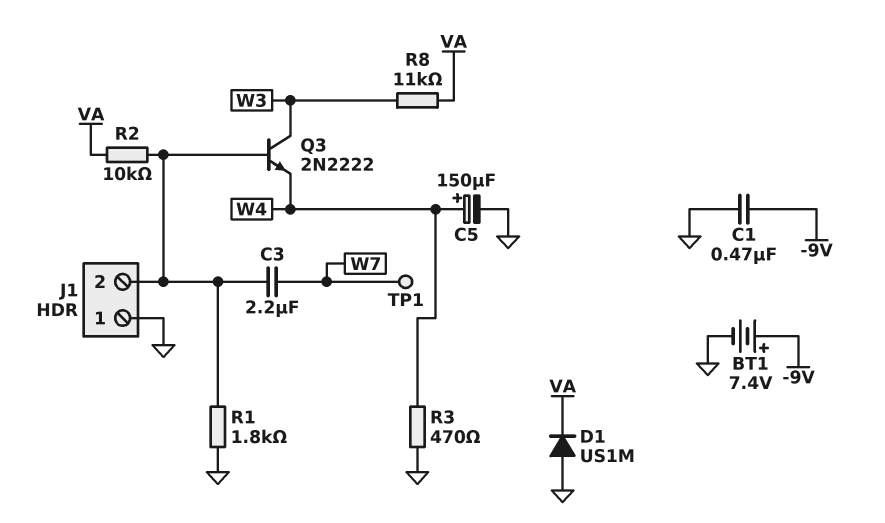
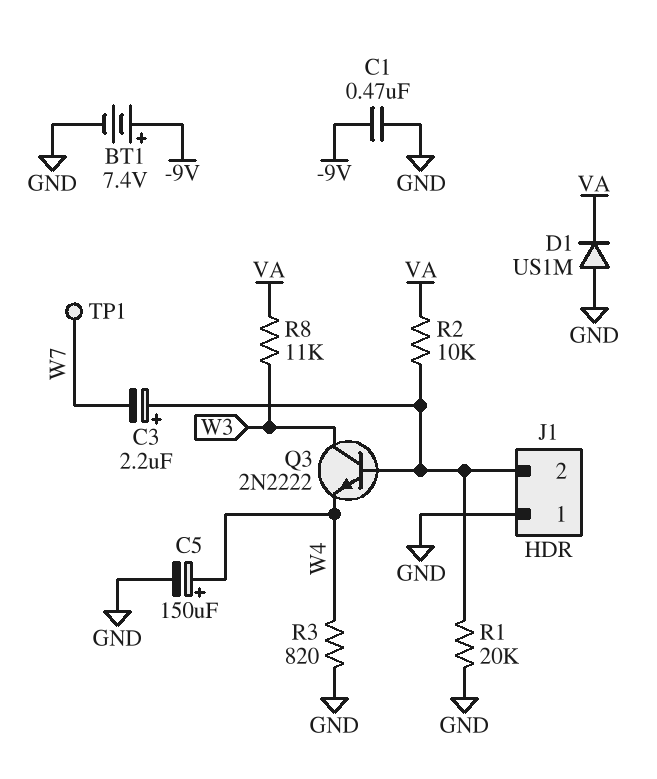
C3: 2.2uF (J1/2, W7) -> 2.2uF (plus J1/2, minus W7)
R1: 1.8k (GND, J1/2) -> 20k (GND, J1/2)
R3: 470 (GND, W4) -> 820 (GND, W4)

